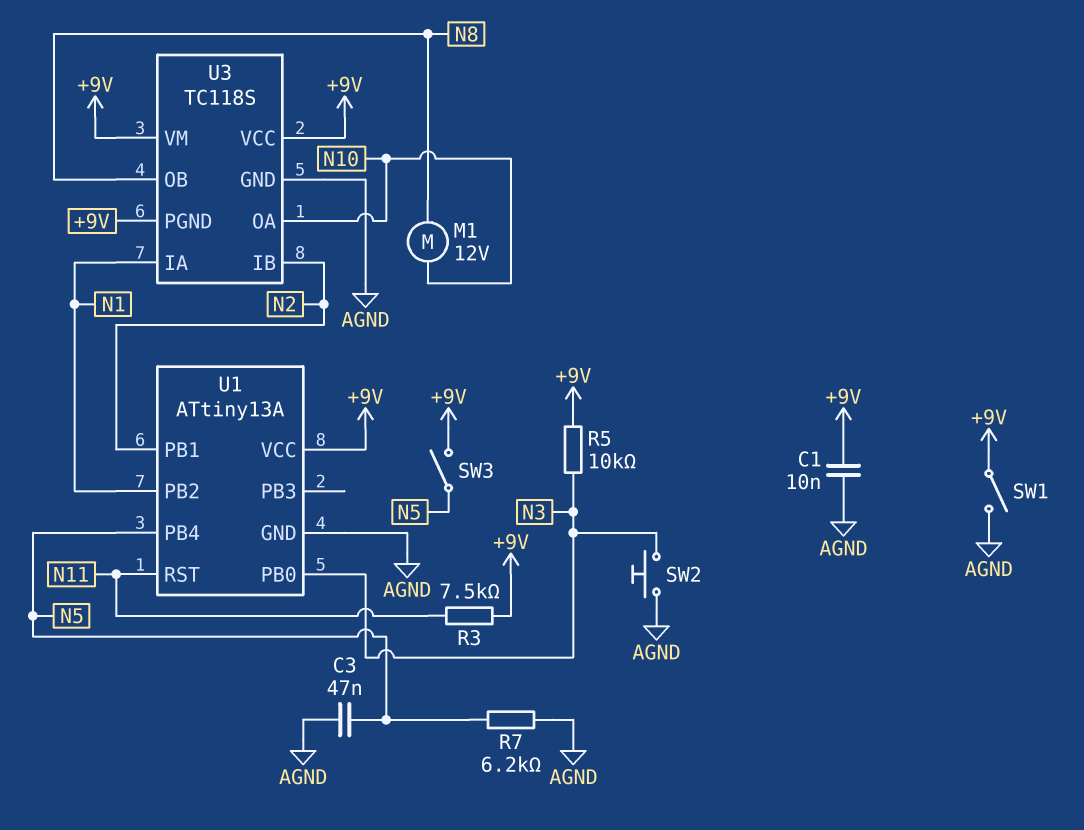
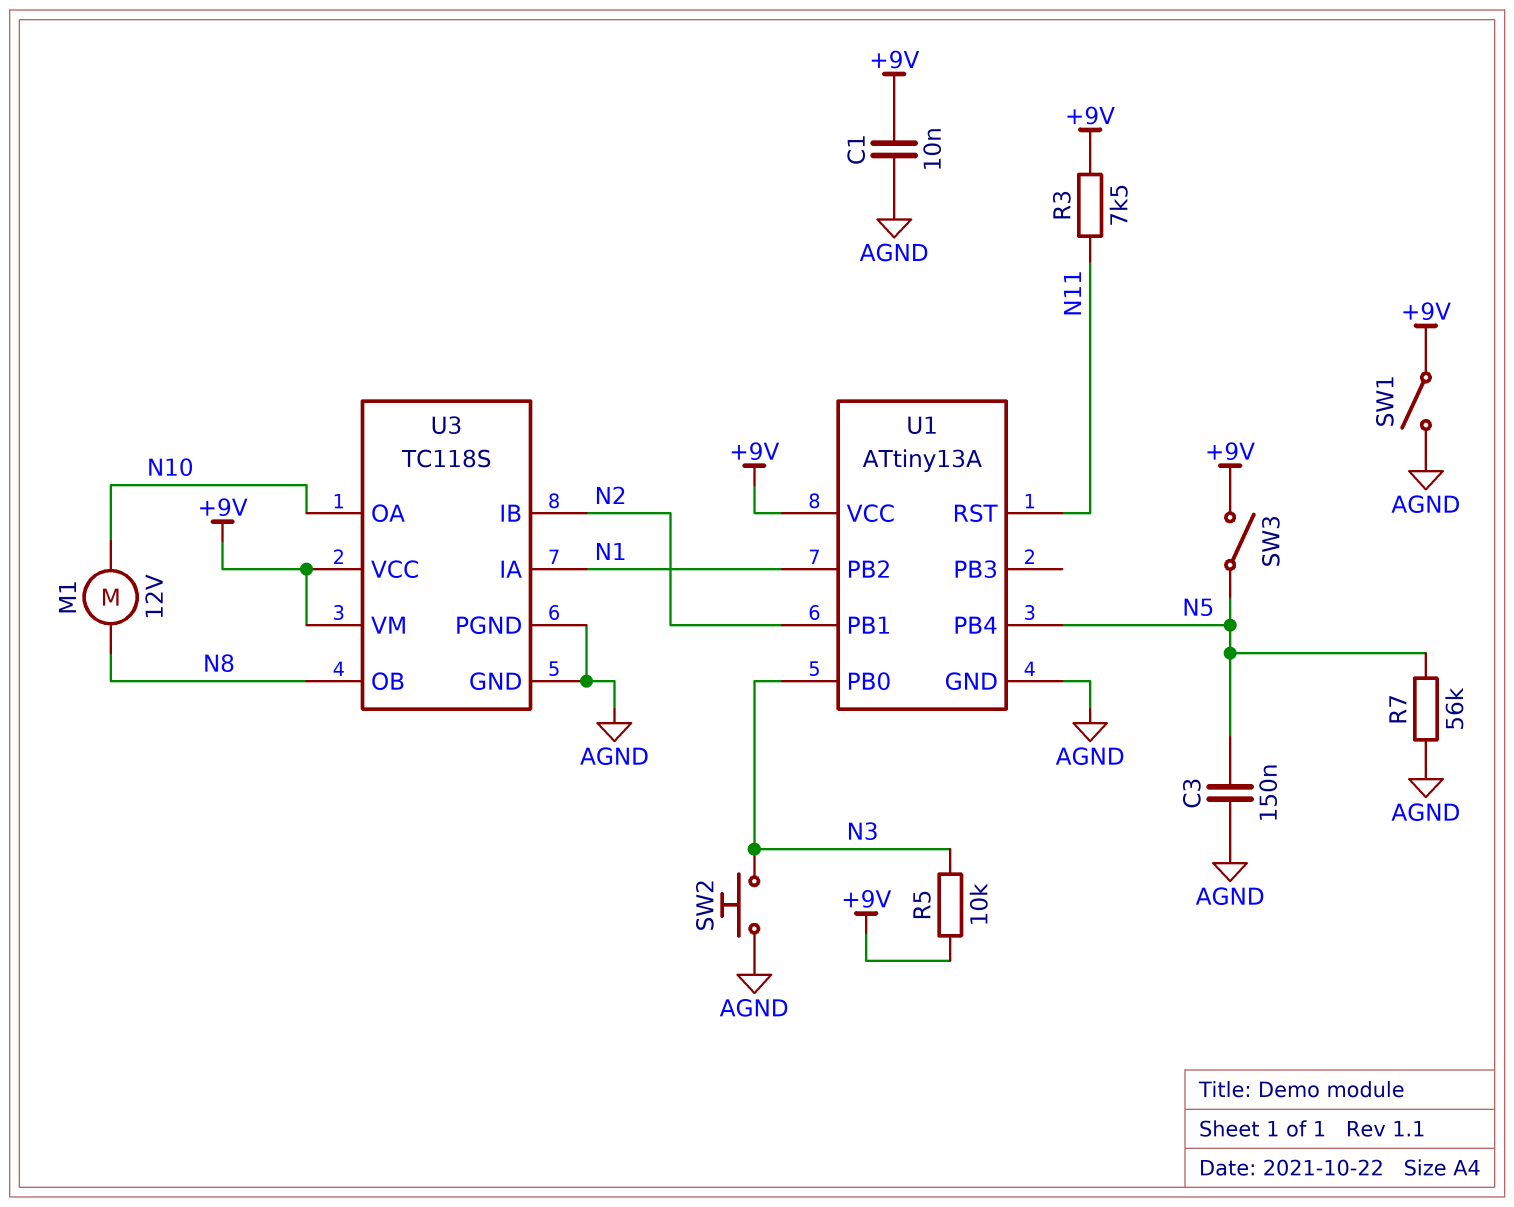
C3: 47nF (AGND, N5) -> 150nF (AGND, N5)
R7: 6.2k (AGND, N5) -> 56k (AGND, N5)
U3 pin PGND: +9V -> AGND

